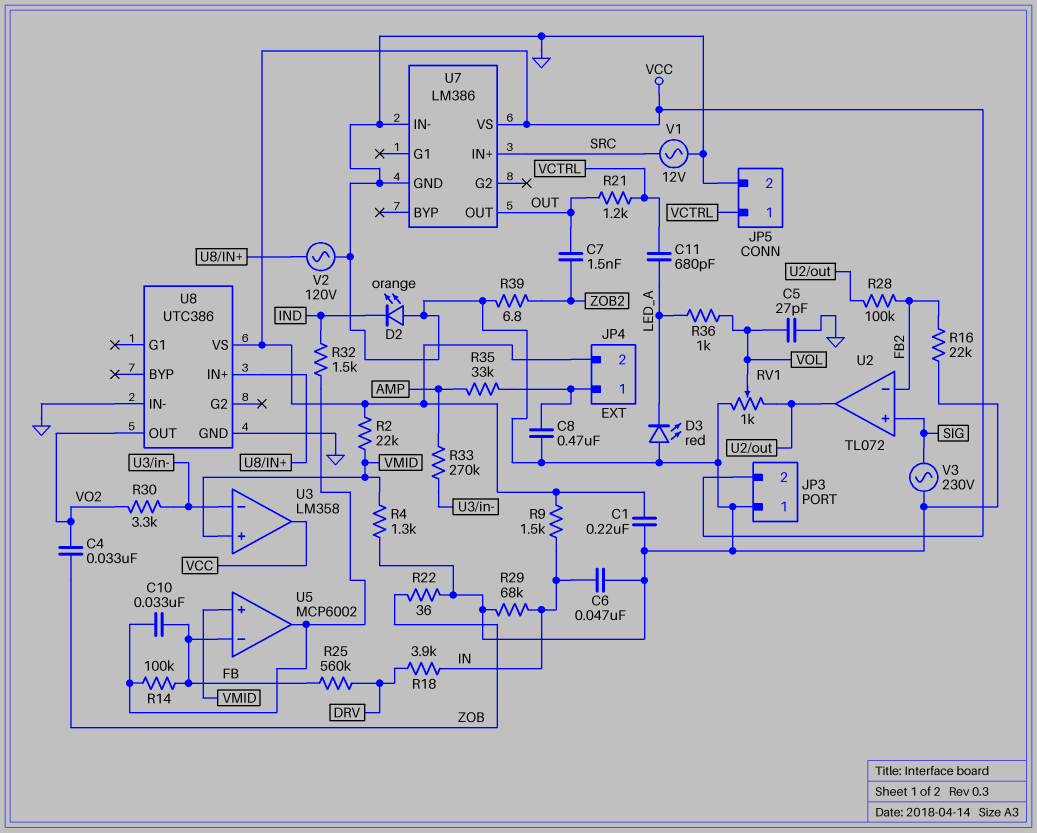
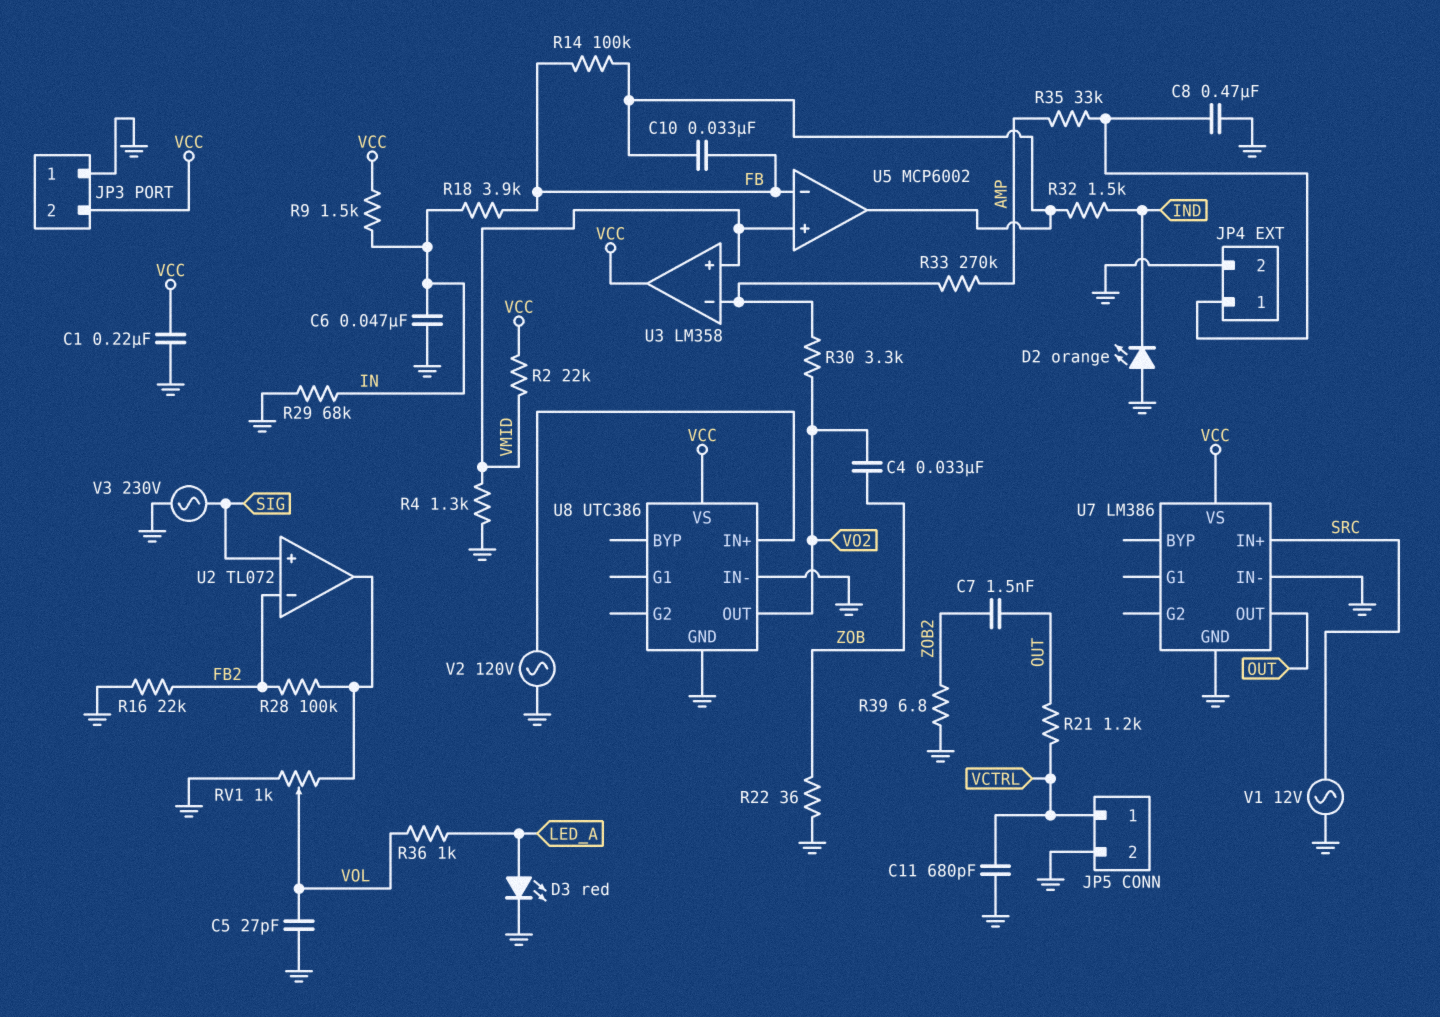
C11: 680pF (LED_A, VCTRL) -> 680pF (GND, VCTRL)
D3: LED red (A GND, K LED_A) -> LED red (A LED_A, K GND)
JP4 pin 2: VCC -> GND
R18: 3.9k (DRV, IN) -> 3.9k (FB, IN)
R25: 560k (DRV, FB) -> none

